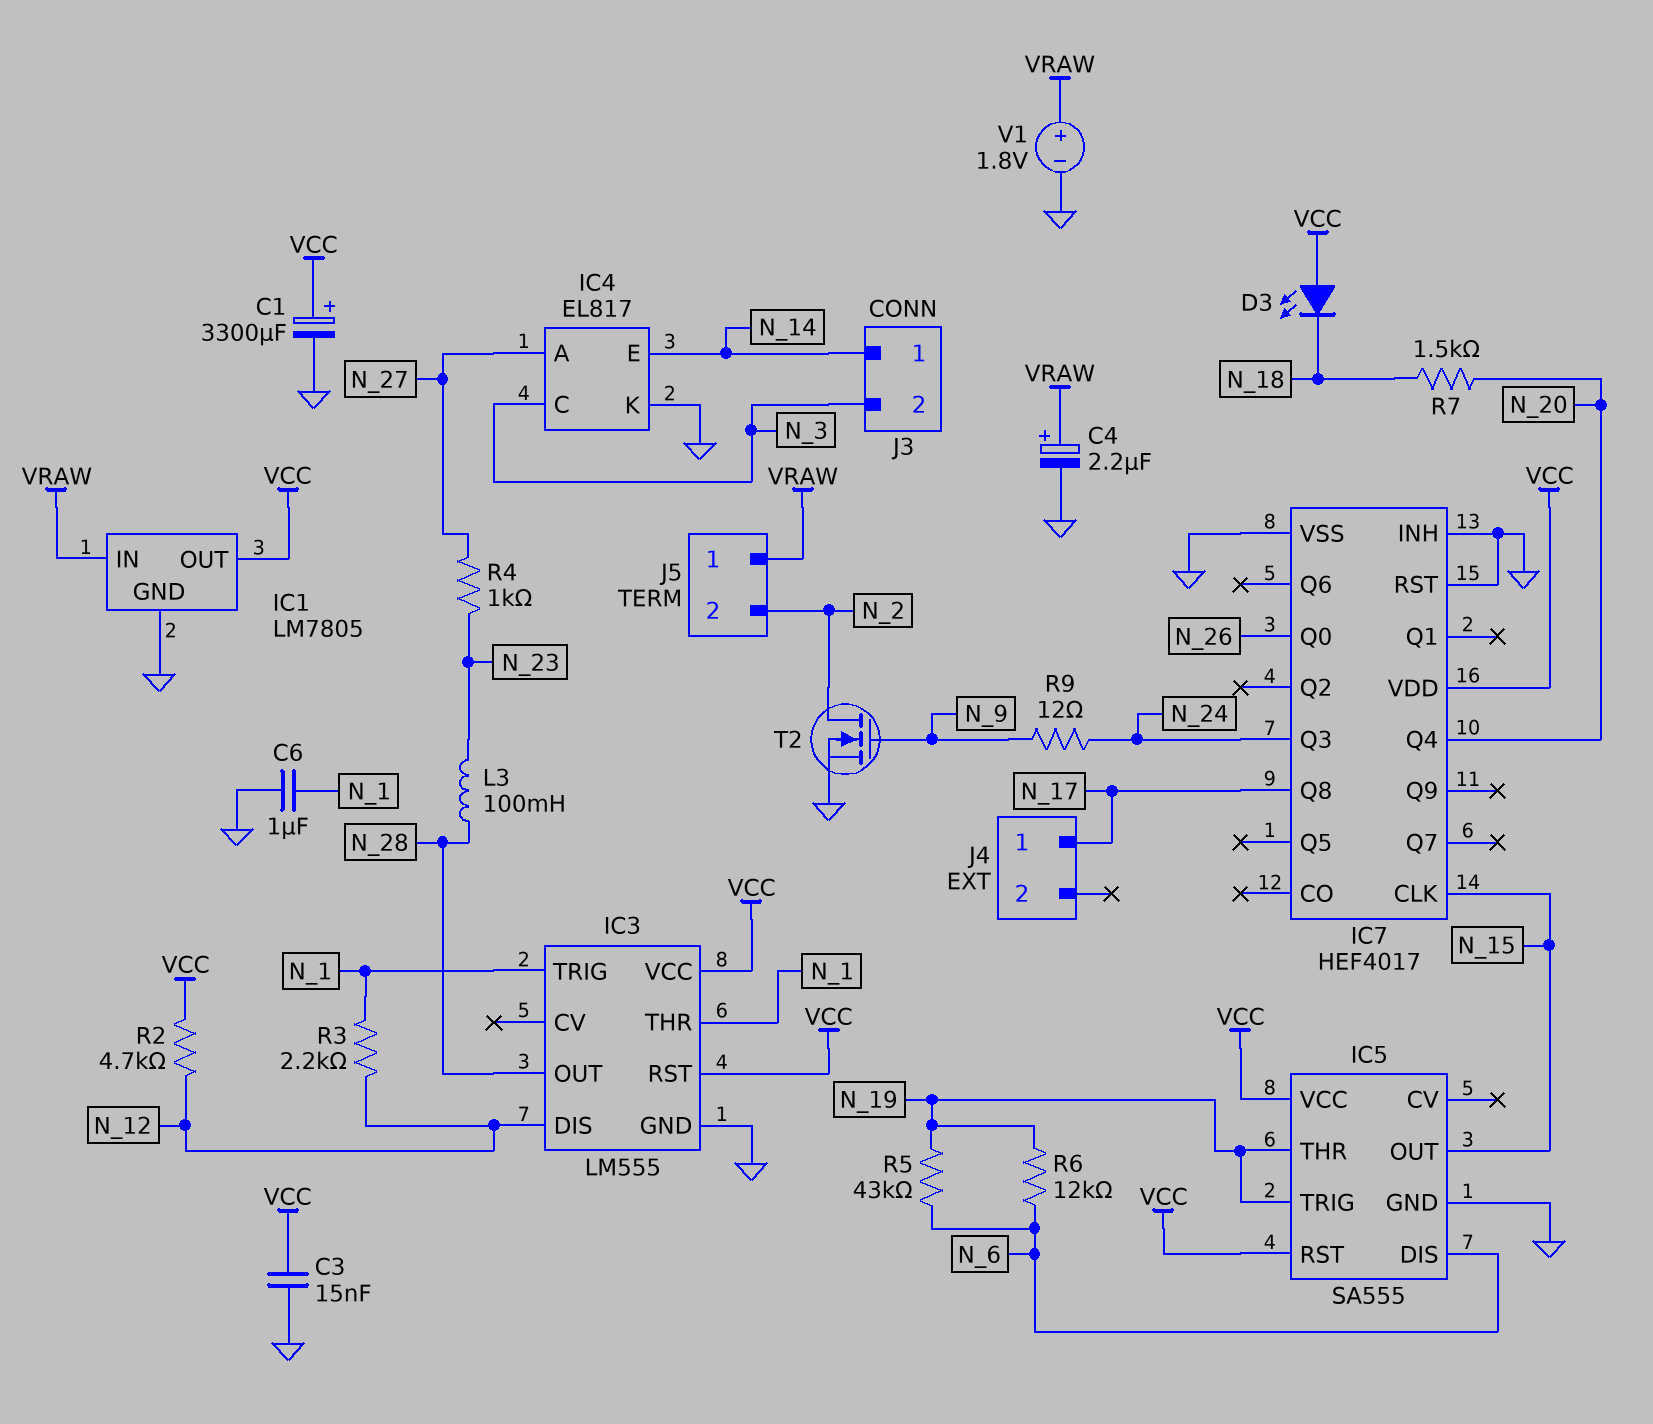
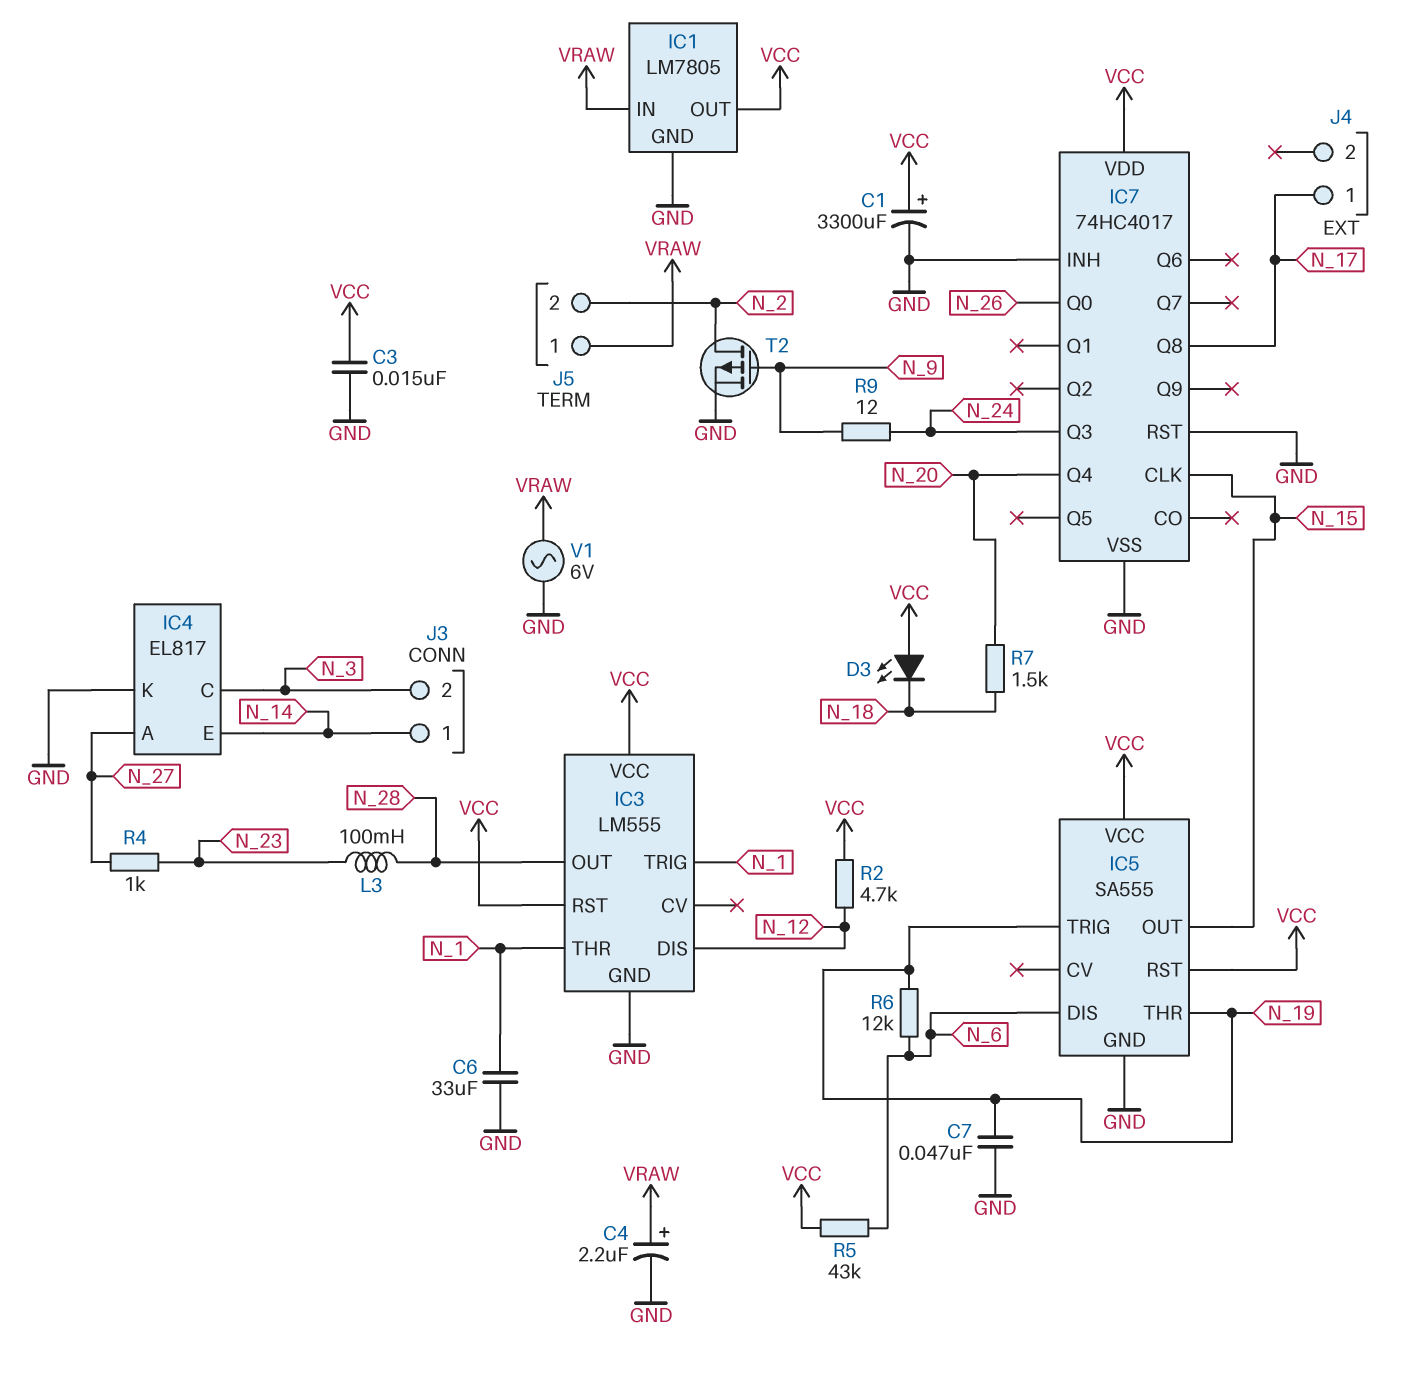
C6: 1uF (GND, N_1) -> 33uF (GND, N_1)
C7: none -> 47nF (GND, N_19)
IC7: HEF4017 -> 74HC4017
R3: 2.2k (N_1, N_12) -> none
R5: 43k (N_6, N_19) -> 43k (N_6, VCC)
T2: NMOS (G N_9, D N_2, S GND) -> PMOS (G N_9, D N_2, S GND)
V1: 1.8V (plus VRAW, minus GND) -> AC 6V (GND, VRAW)

